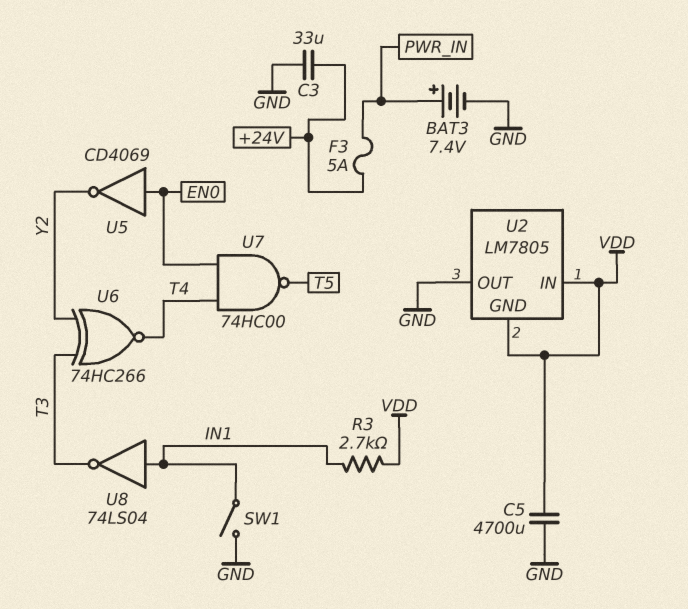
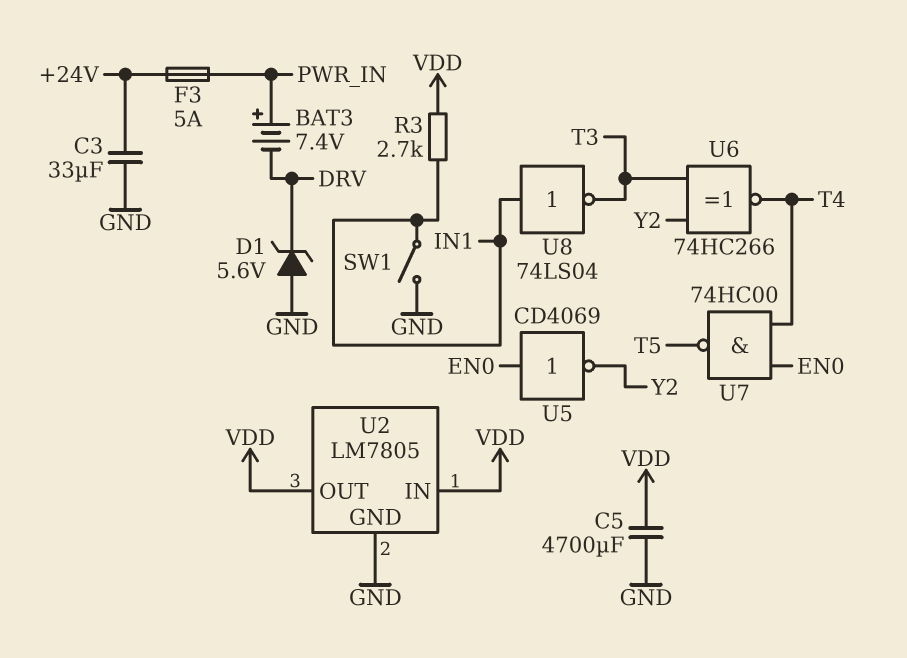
BAT3: 7.4V (plus PWR_IN, minus GND) -> 7.4V (plus PWR_IN, minus DRV)
D1: none -> zener 5.6V (A GND, K DRV)
U2 pin GND: VDD -> GND
U2 pin OUT: GND -> VDD

